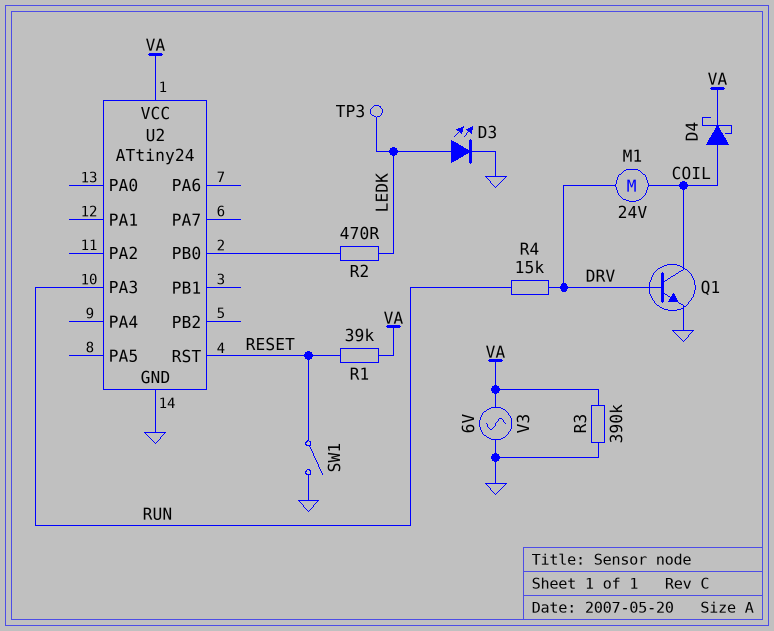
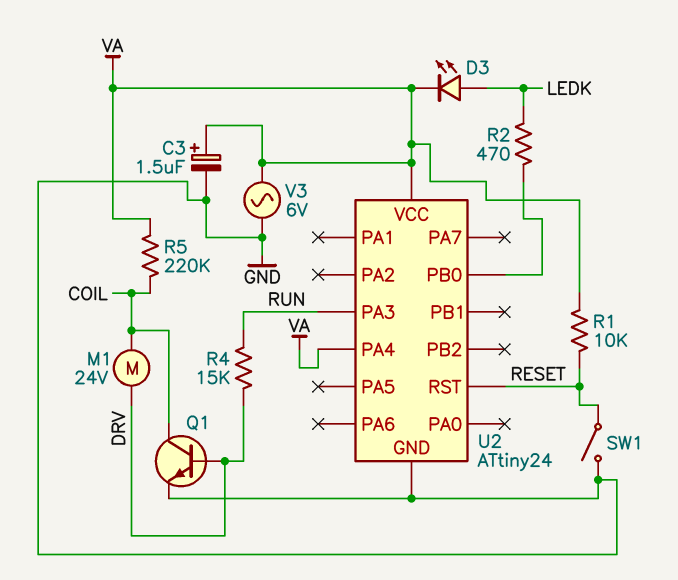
C3: none -> 1.5uF (plus VA, minus GND)
D3: LED (A LEDK, K GND) -> LED (A LEDK, K VA)
D4: schottky (A COIL, K VA) -> none
R1: 39k (RESET, VA) -> 10k (RESET, VA)
R3: 390k (GND, VA) -> none
R5: none -> 220k (COIL, VA)
TP3: test point (LEDK) -> none
U2 pin PA4: none -> VA

